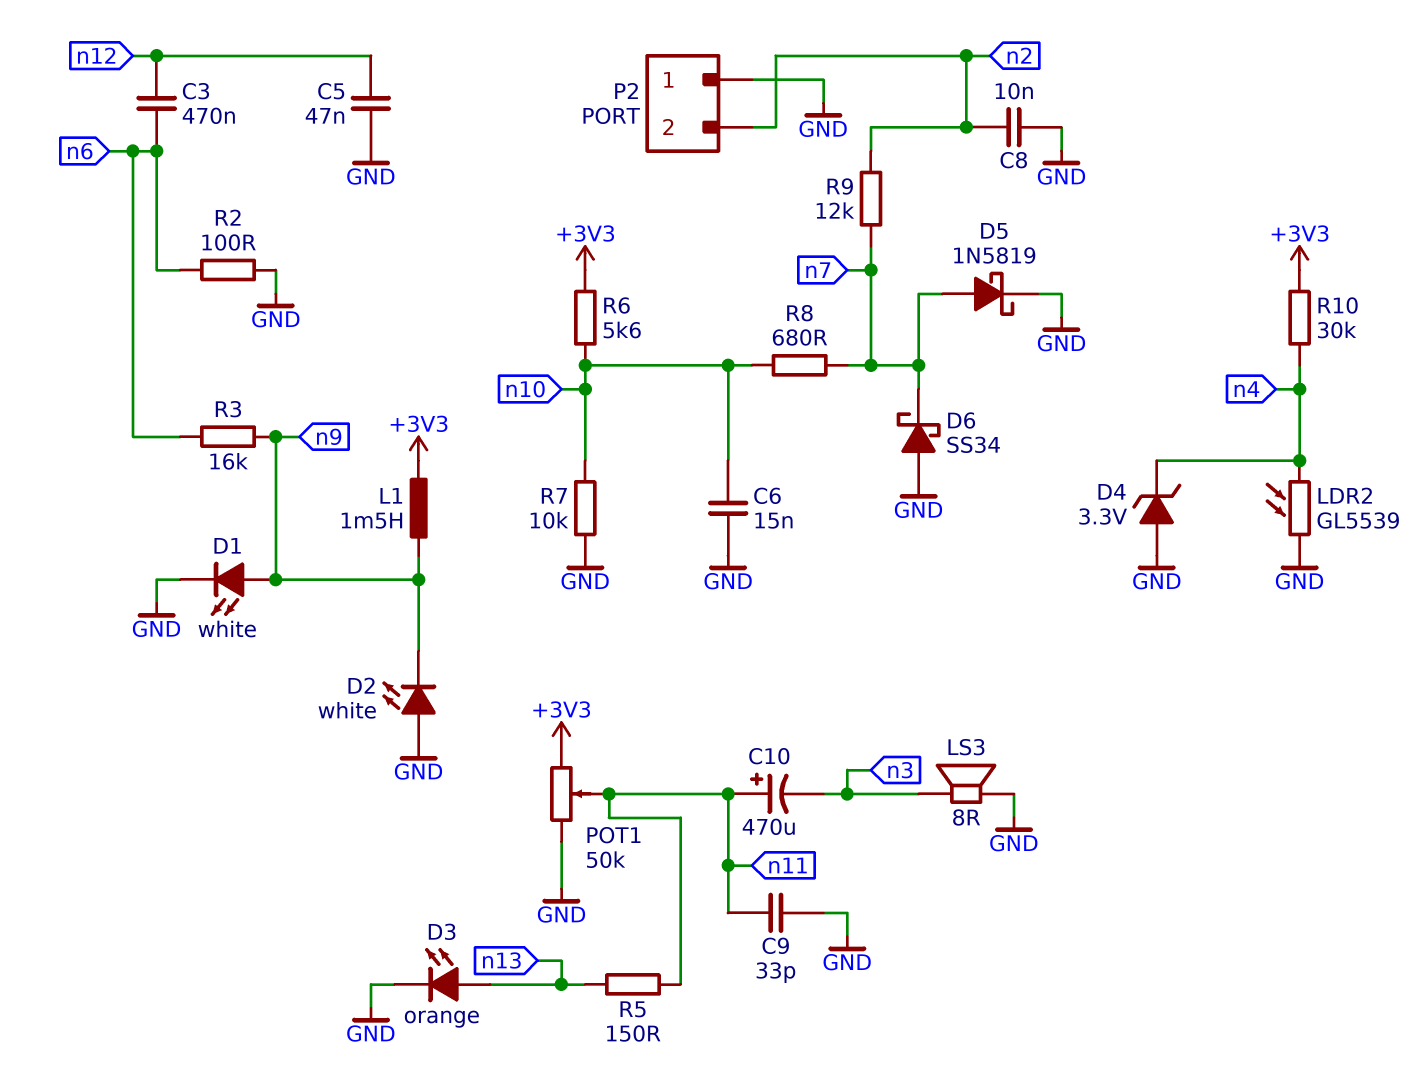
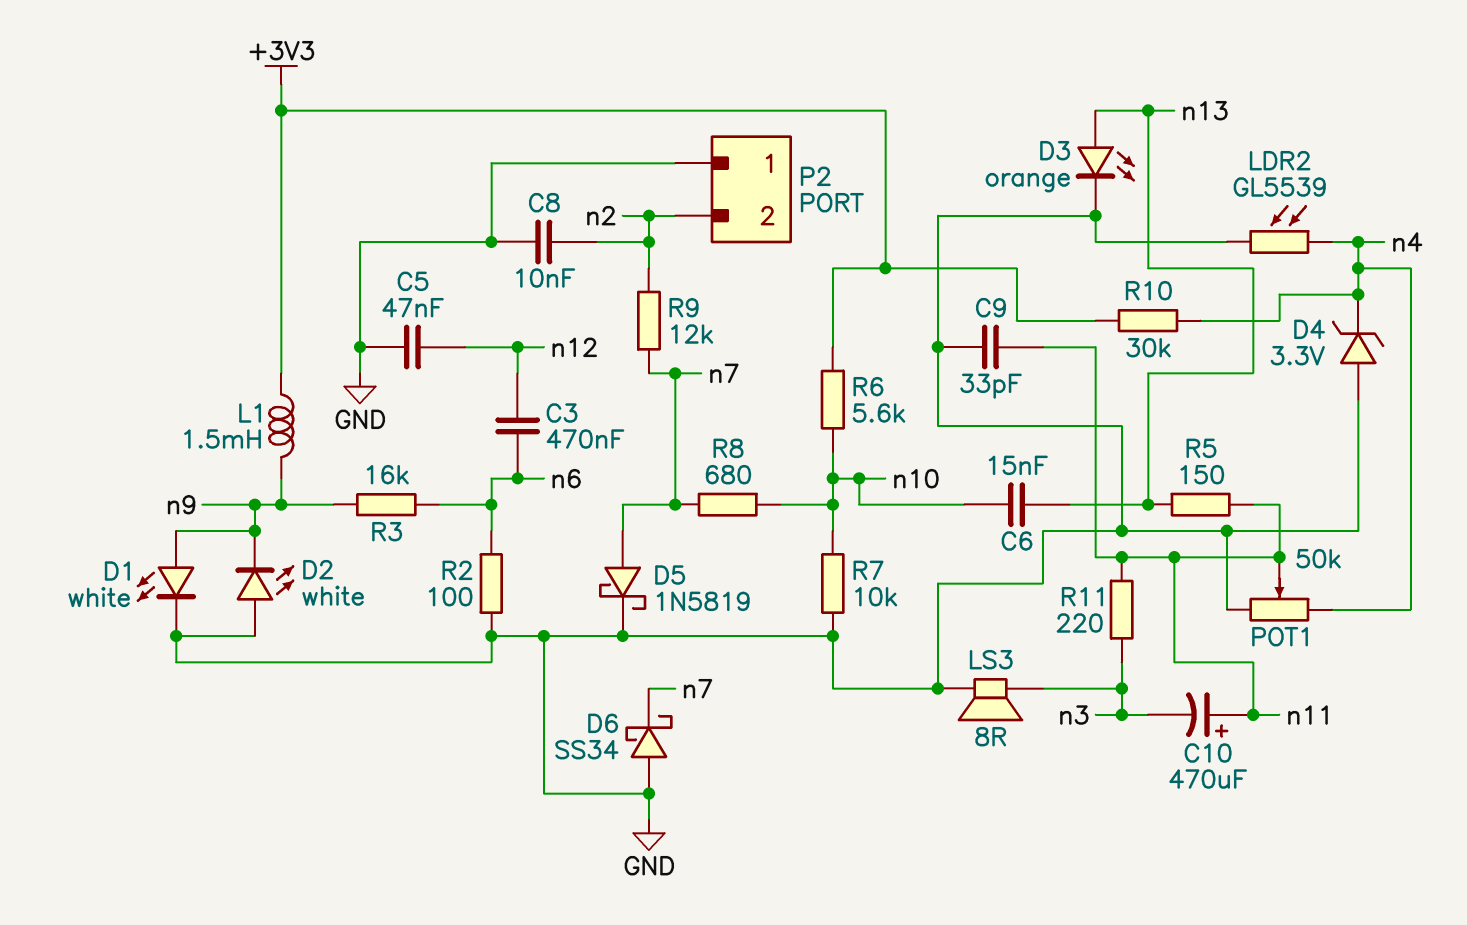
C6: 15nF (GND, n10) -> 15nF (n10, n13)
POT1: 50k (+3V3, GND, wiper n11) -> 50k (GND, n4, wiper n11)
R11: none -> 220 (n3, n11)

